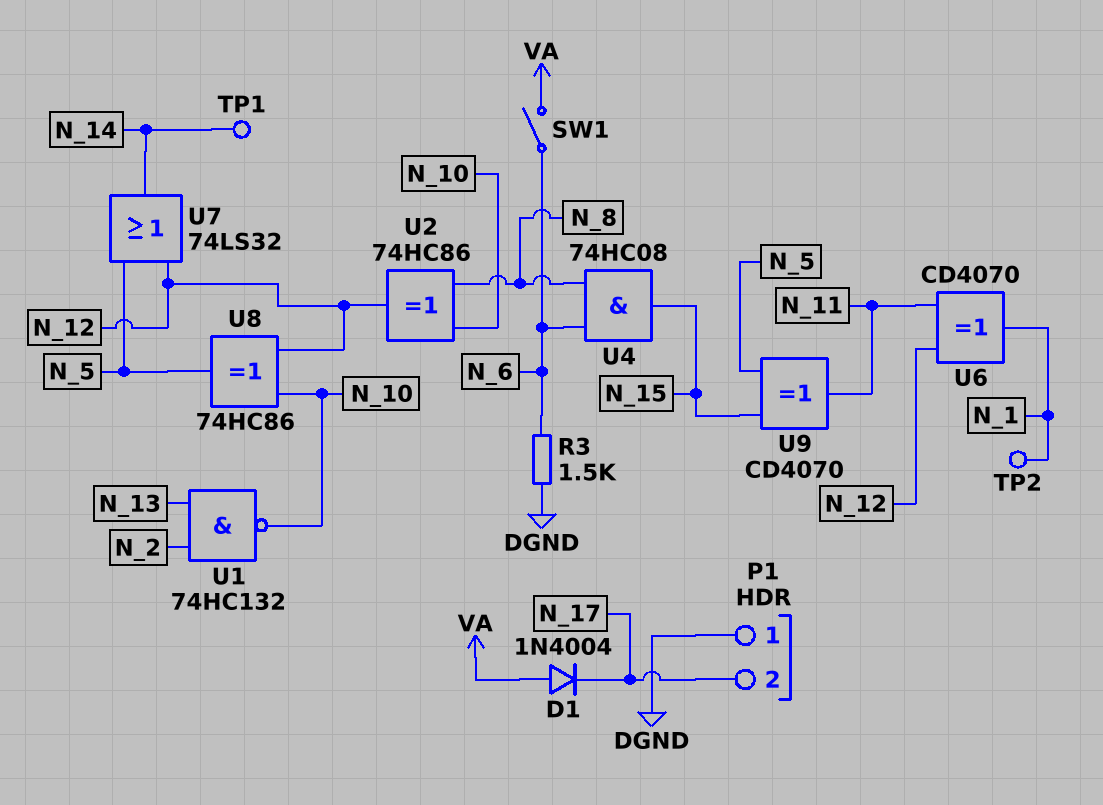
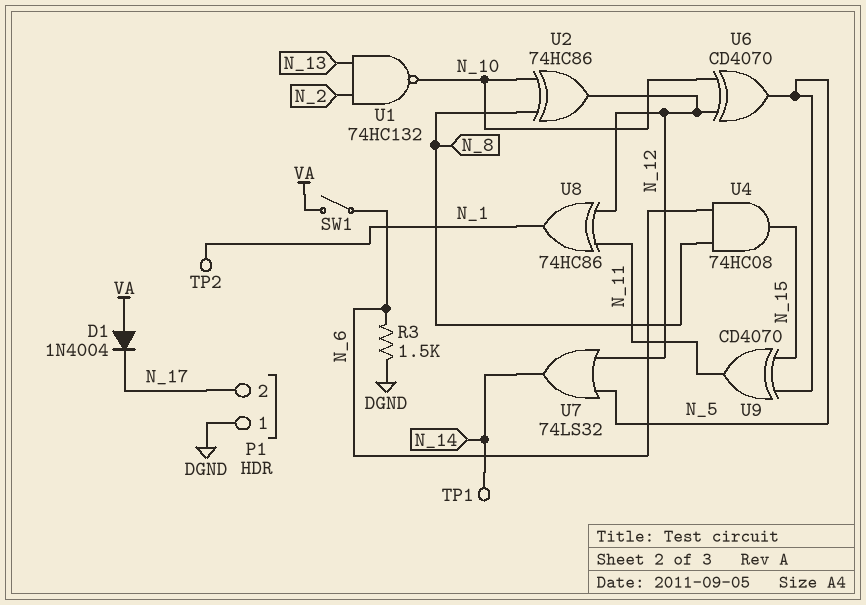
U6: XOR CD4070 (in N_11, in N_12, out N_1) -> XOR CD4070 (in N_10, in N_12, out N_5)
U8: XOR 74HC86 (in N_10, in N_12, out N_5) -> XOR 74HC86 (in N_11, in N_12, out N_1)

